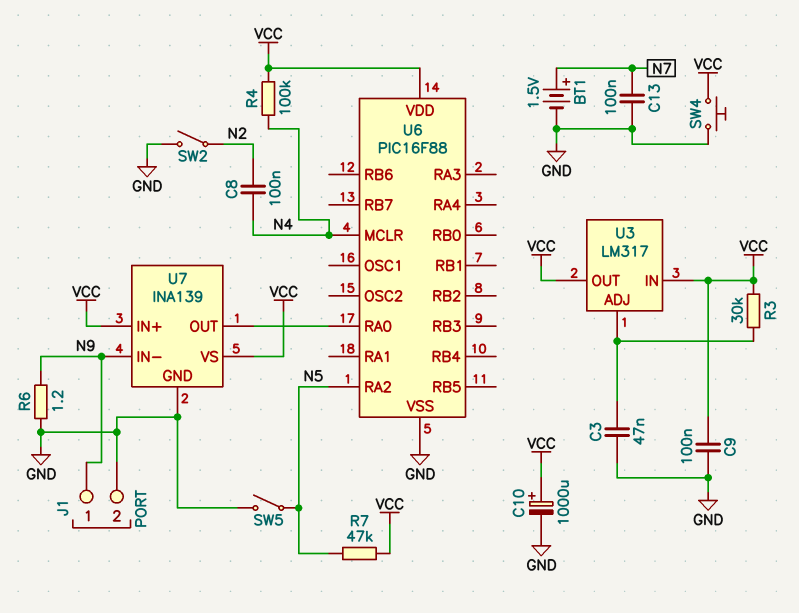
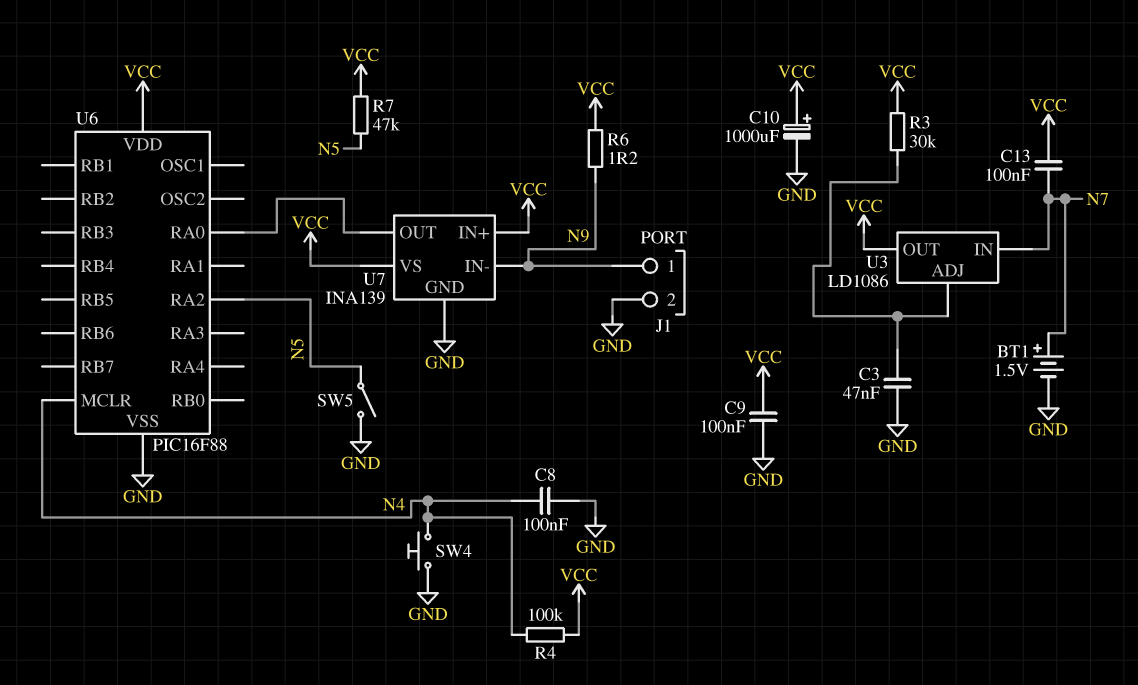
C8: 100nF (N2, N4) -> 100nF (GND, N4)
C13: 100nF (GND, N7) -> 100nF (N7, VCC)
R6: 1.2 (GND, N9) -> 1.2 (N9, VCC)
SW2: switch (GND, N2) -> none
SW4: button (GND, VCC) -> button (GND, N4)
U3: LM317 -> LD1086
U3 pin IN: VCC -> N7

